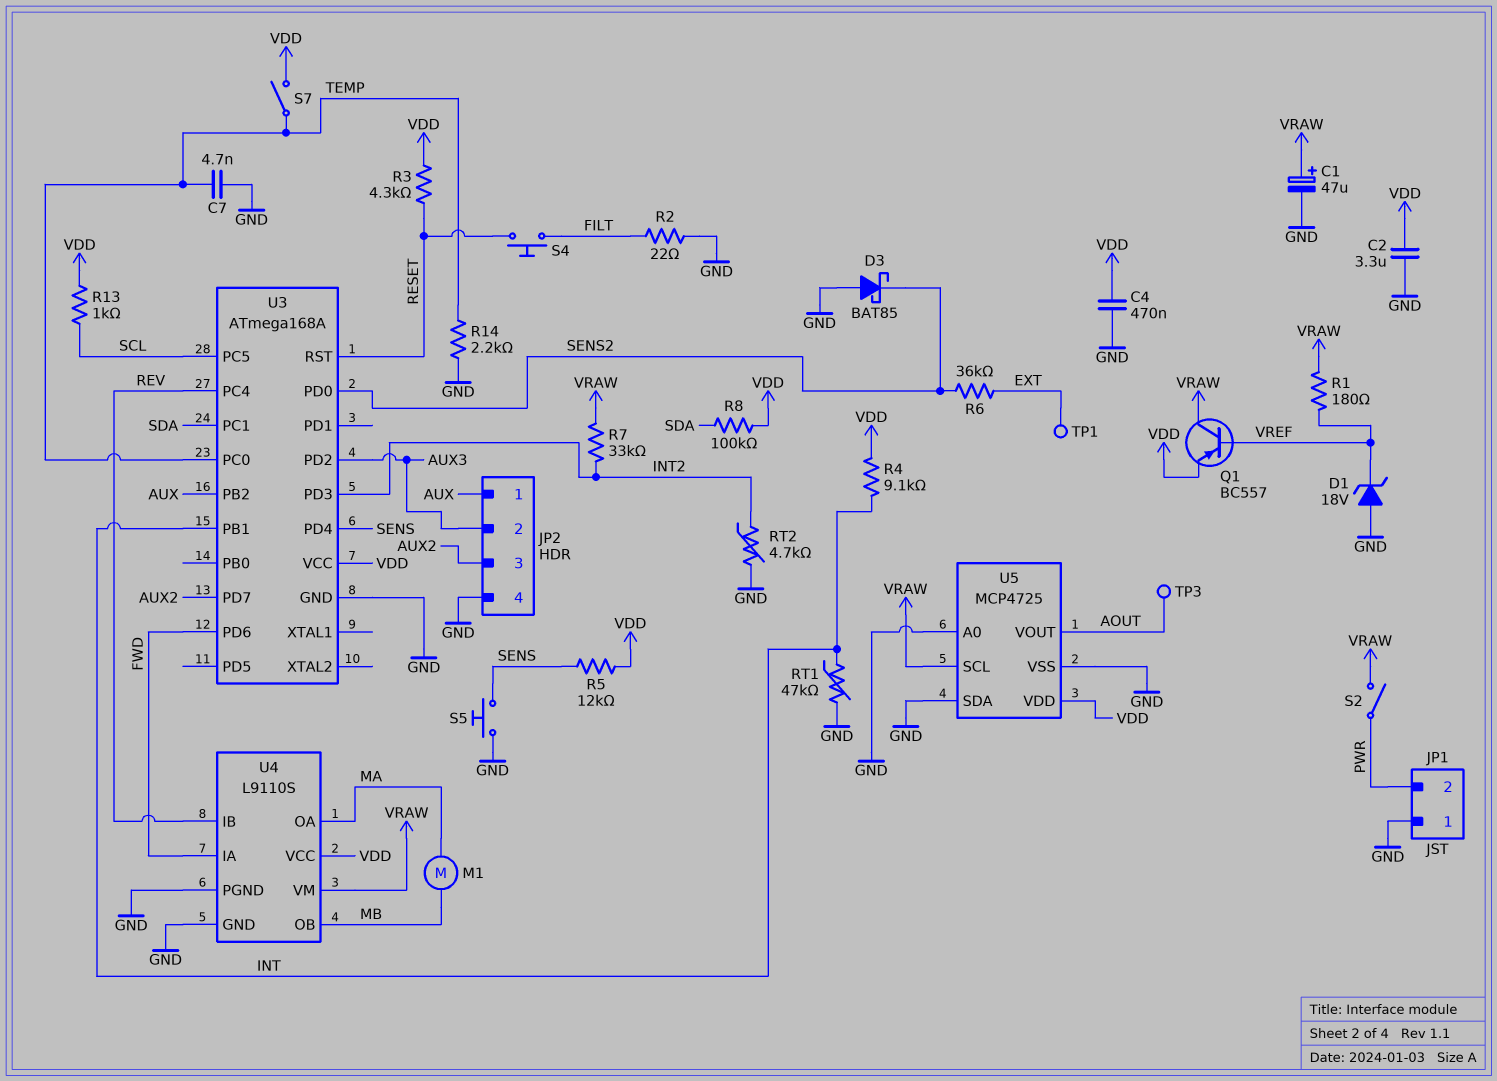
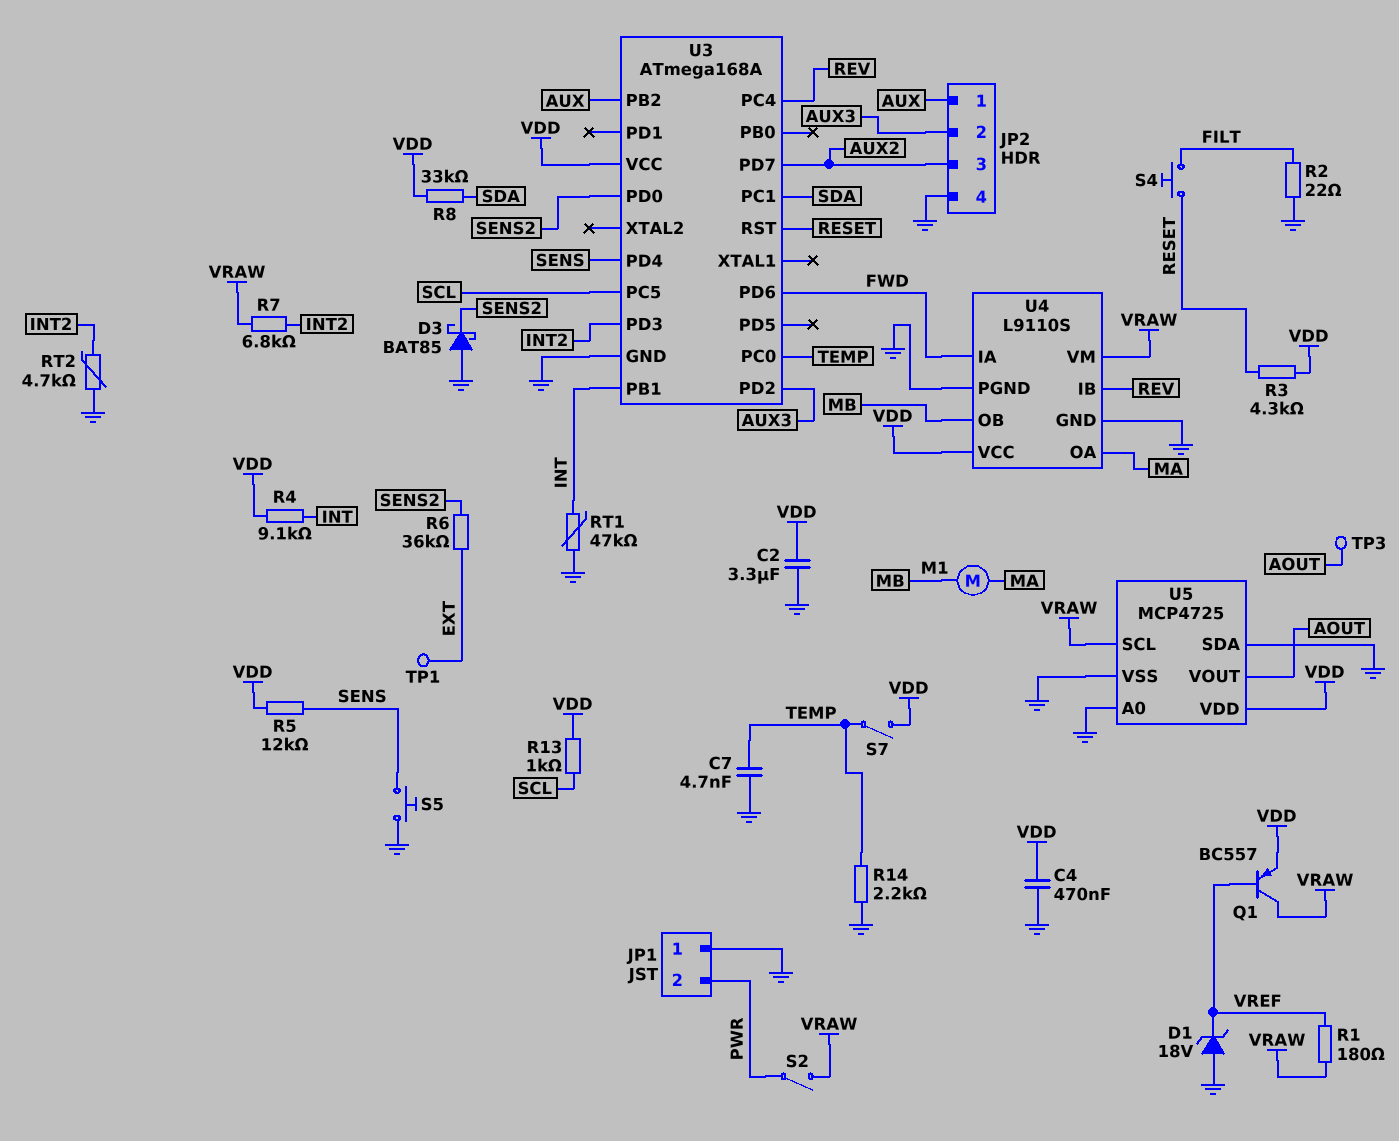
C1: 47uF (plus VRAW, minus GND) -> none
R7: 33k (INT2, VRAW) -> 6.8k (INT2, VRAW)
R8: 100k (SDA, VDD) -> 33k (SDA, VDD)

